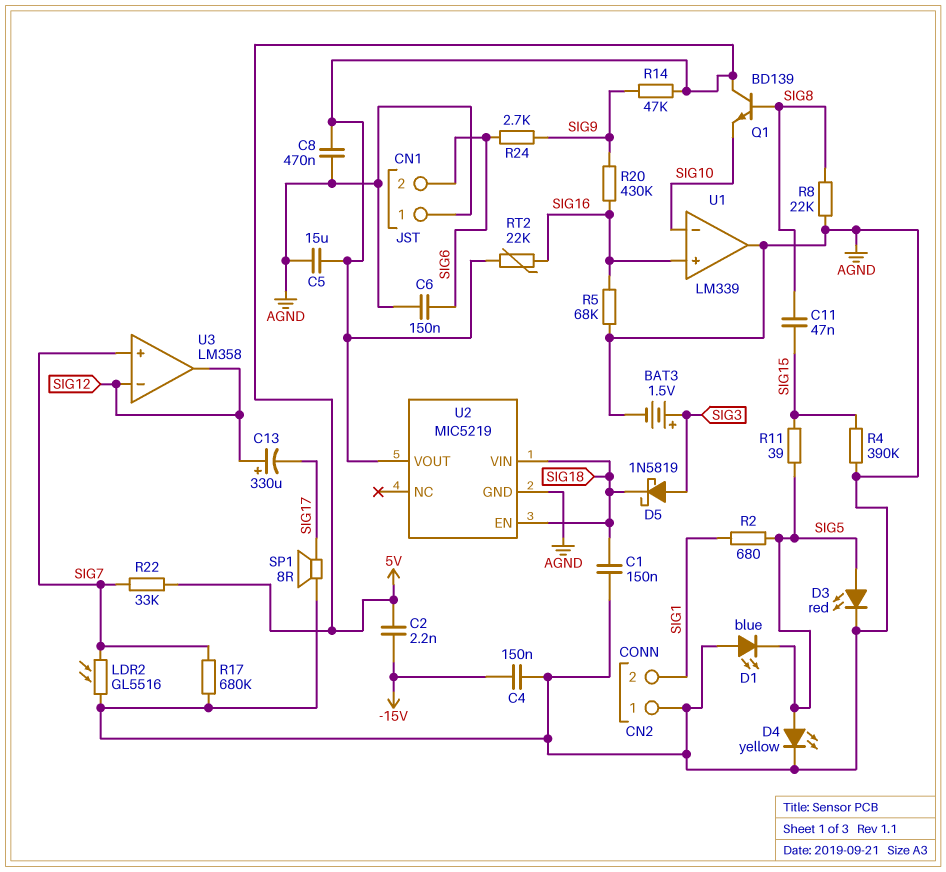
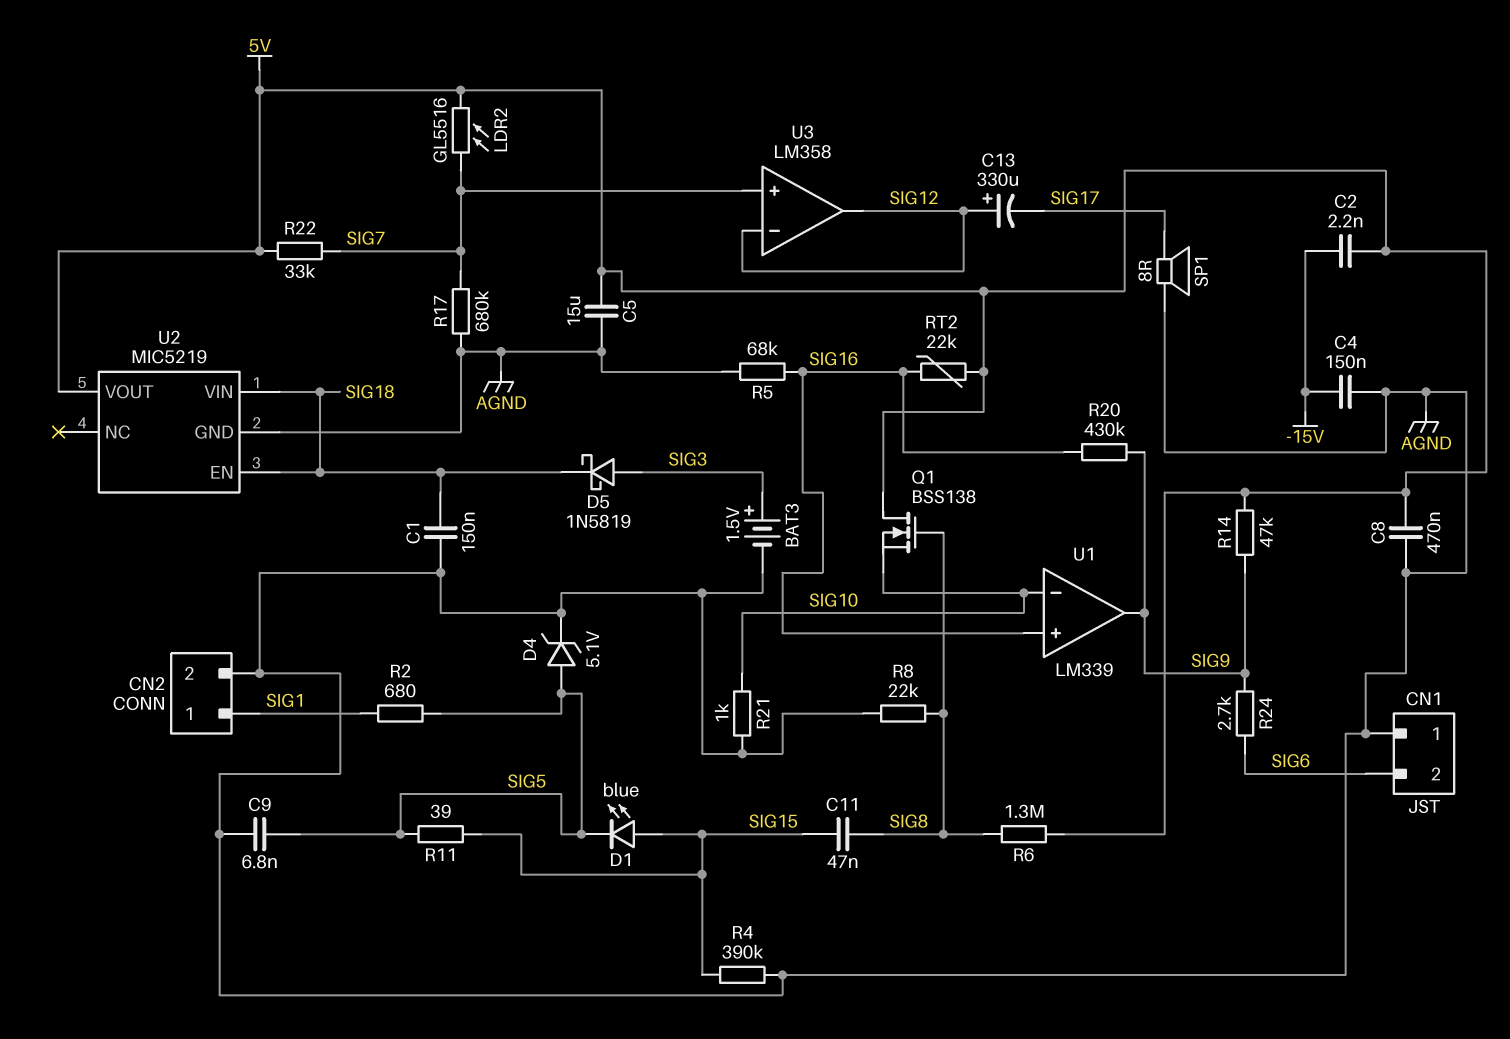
C6: 150nF (AGND, SIG6) -> none
C9: none -> 6.8nF (AGND, SIG5)
CN2 pin 1: AGND -> SIG1
CN2 pin 2: SIG1 -> AGND
D1: LED blue (A AGND, K SIG5) -> LED blue (A SIG15, K SIG5)
D3: LED red (A SIG5, K AGND) -> none
D4: LED yellow (A SIG5, K AGND) -> zener 5.1V (A SIG5, K AGND)
LDR2: GL5516 (AGND, SIG7) -> GL5516 (5V, SIG7)
Q1: NPN BD139 (B SIG8, C 5V, E SIG10) -> NMOS BSS138 (G SIG8, D 5V, S SIG10)
R6: none -> 1.3M (5V, SIG8)
R21: none -> 1k (AGND, SIG10)
U1 pin out: AGND -> SIG9

